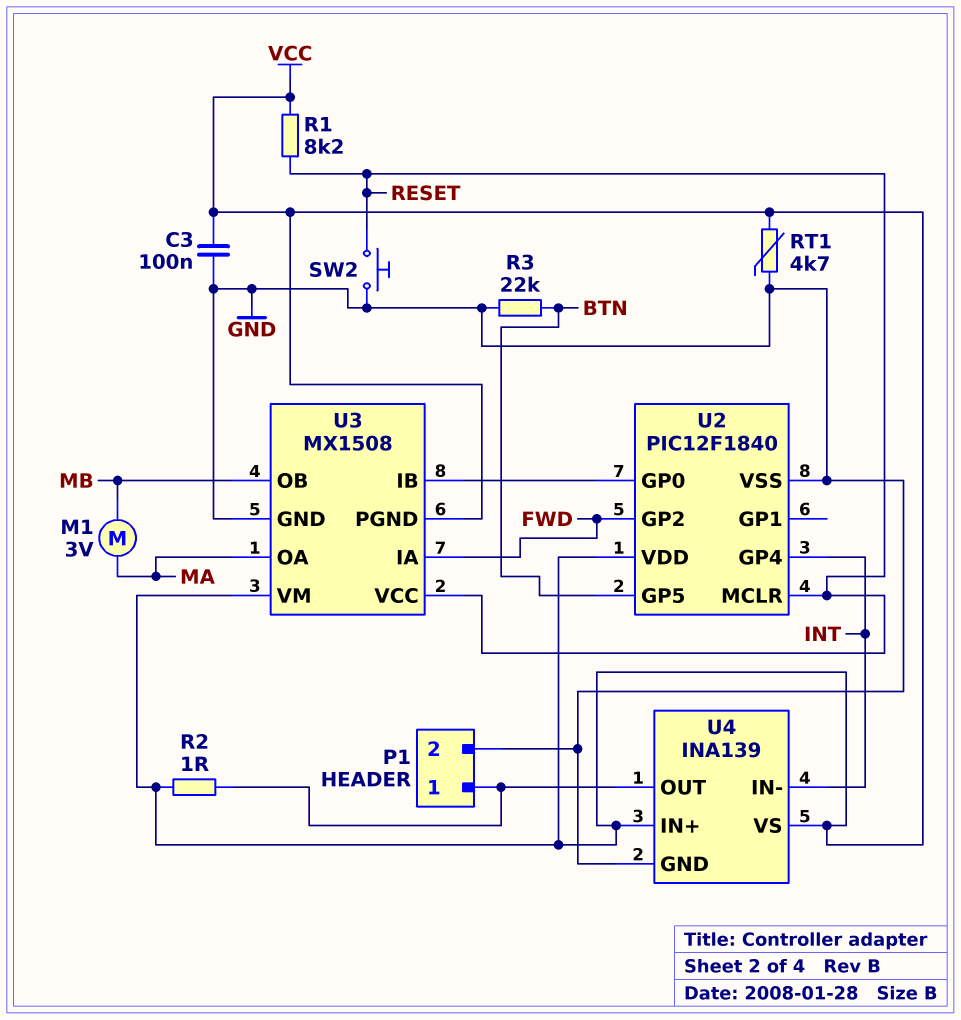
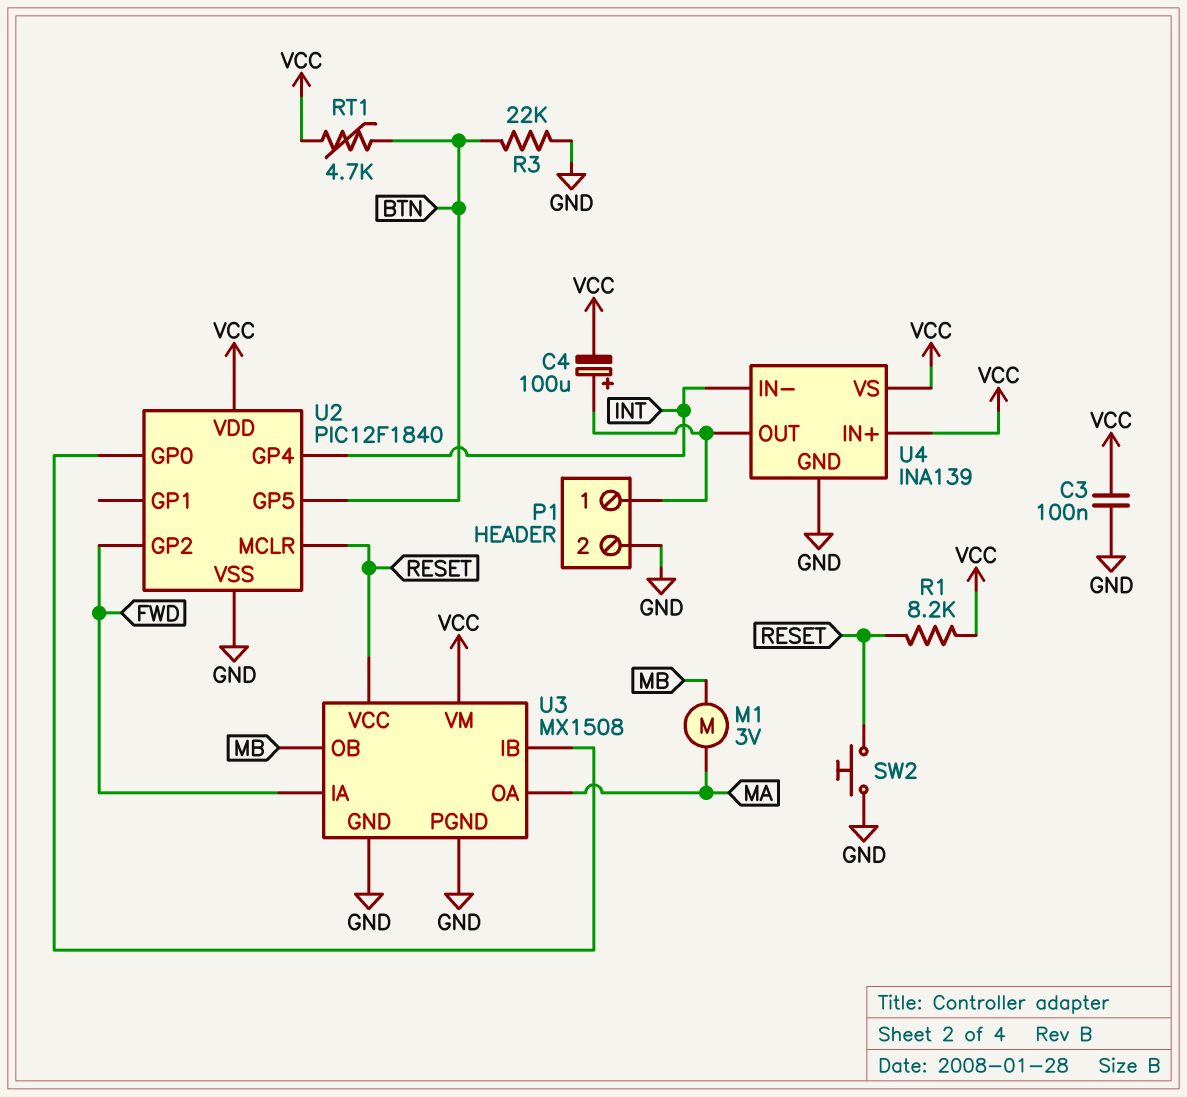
C4: none -> 100uF (plus P1/1, minus VCC)
R2: 1 (P1/1, VCC) -> none
RT1: 4.7k (GND, VCC) -> 4.7k (BTN, VCC)
U3 pin PGND: VCC -> GND

